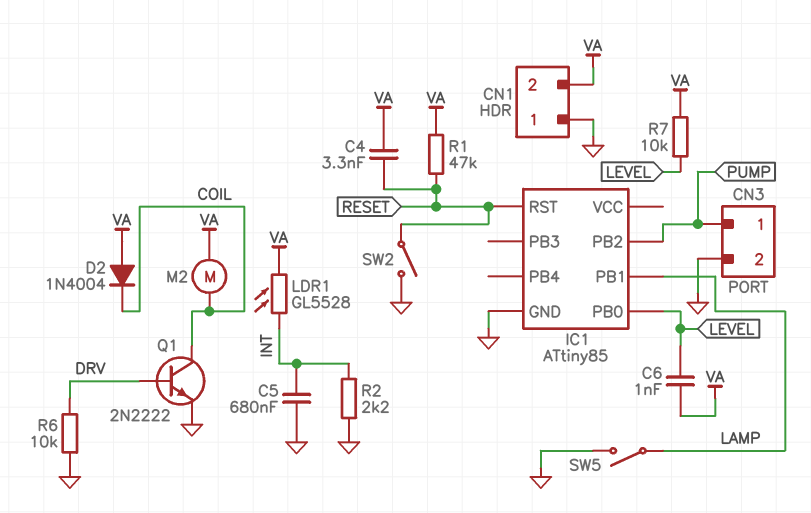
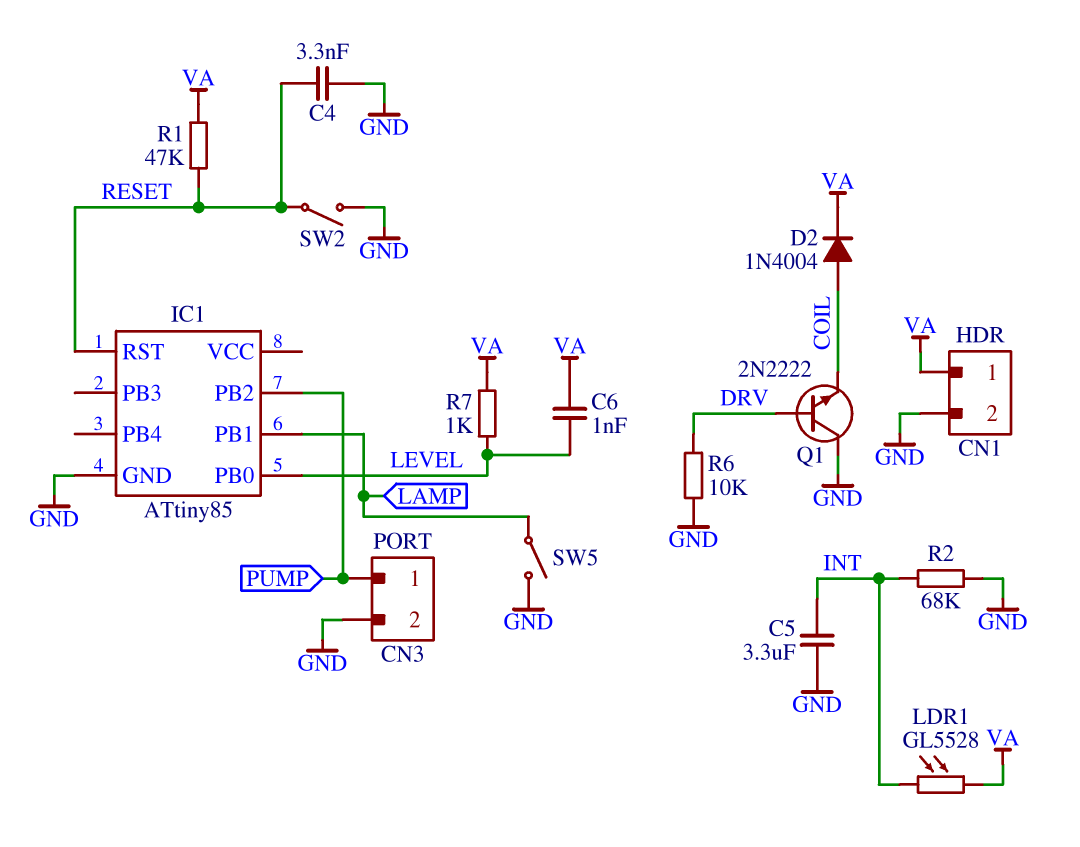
C4: 3.3nF (RESET, VA) -> 3.3nF (GND, RESET)
C5: 680nF (GND, INT) -> 3.3uF (GND, INT)
CN1 pin 1: GND -> VA
CN1 pin 2: VA -> GND
D2: diode 1N4004 (A VA, K COIL) -> diode 1N4004 (A COIL, K VA)
M2: motor (COIL, VA) -> none
Q1: NPN 2N2222 (B DRV, C COIL, E GND) -> NPN 2N2222 (B DRV, C GND, E COIL)
R2: 2.2k (GND, INT) -> 68k (GND, INT)
R7: 10k (LEVEL, VA) -> 1k (LEVEL, VA)

